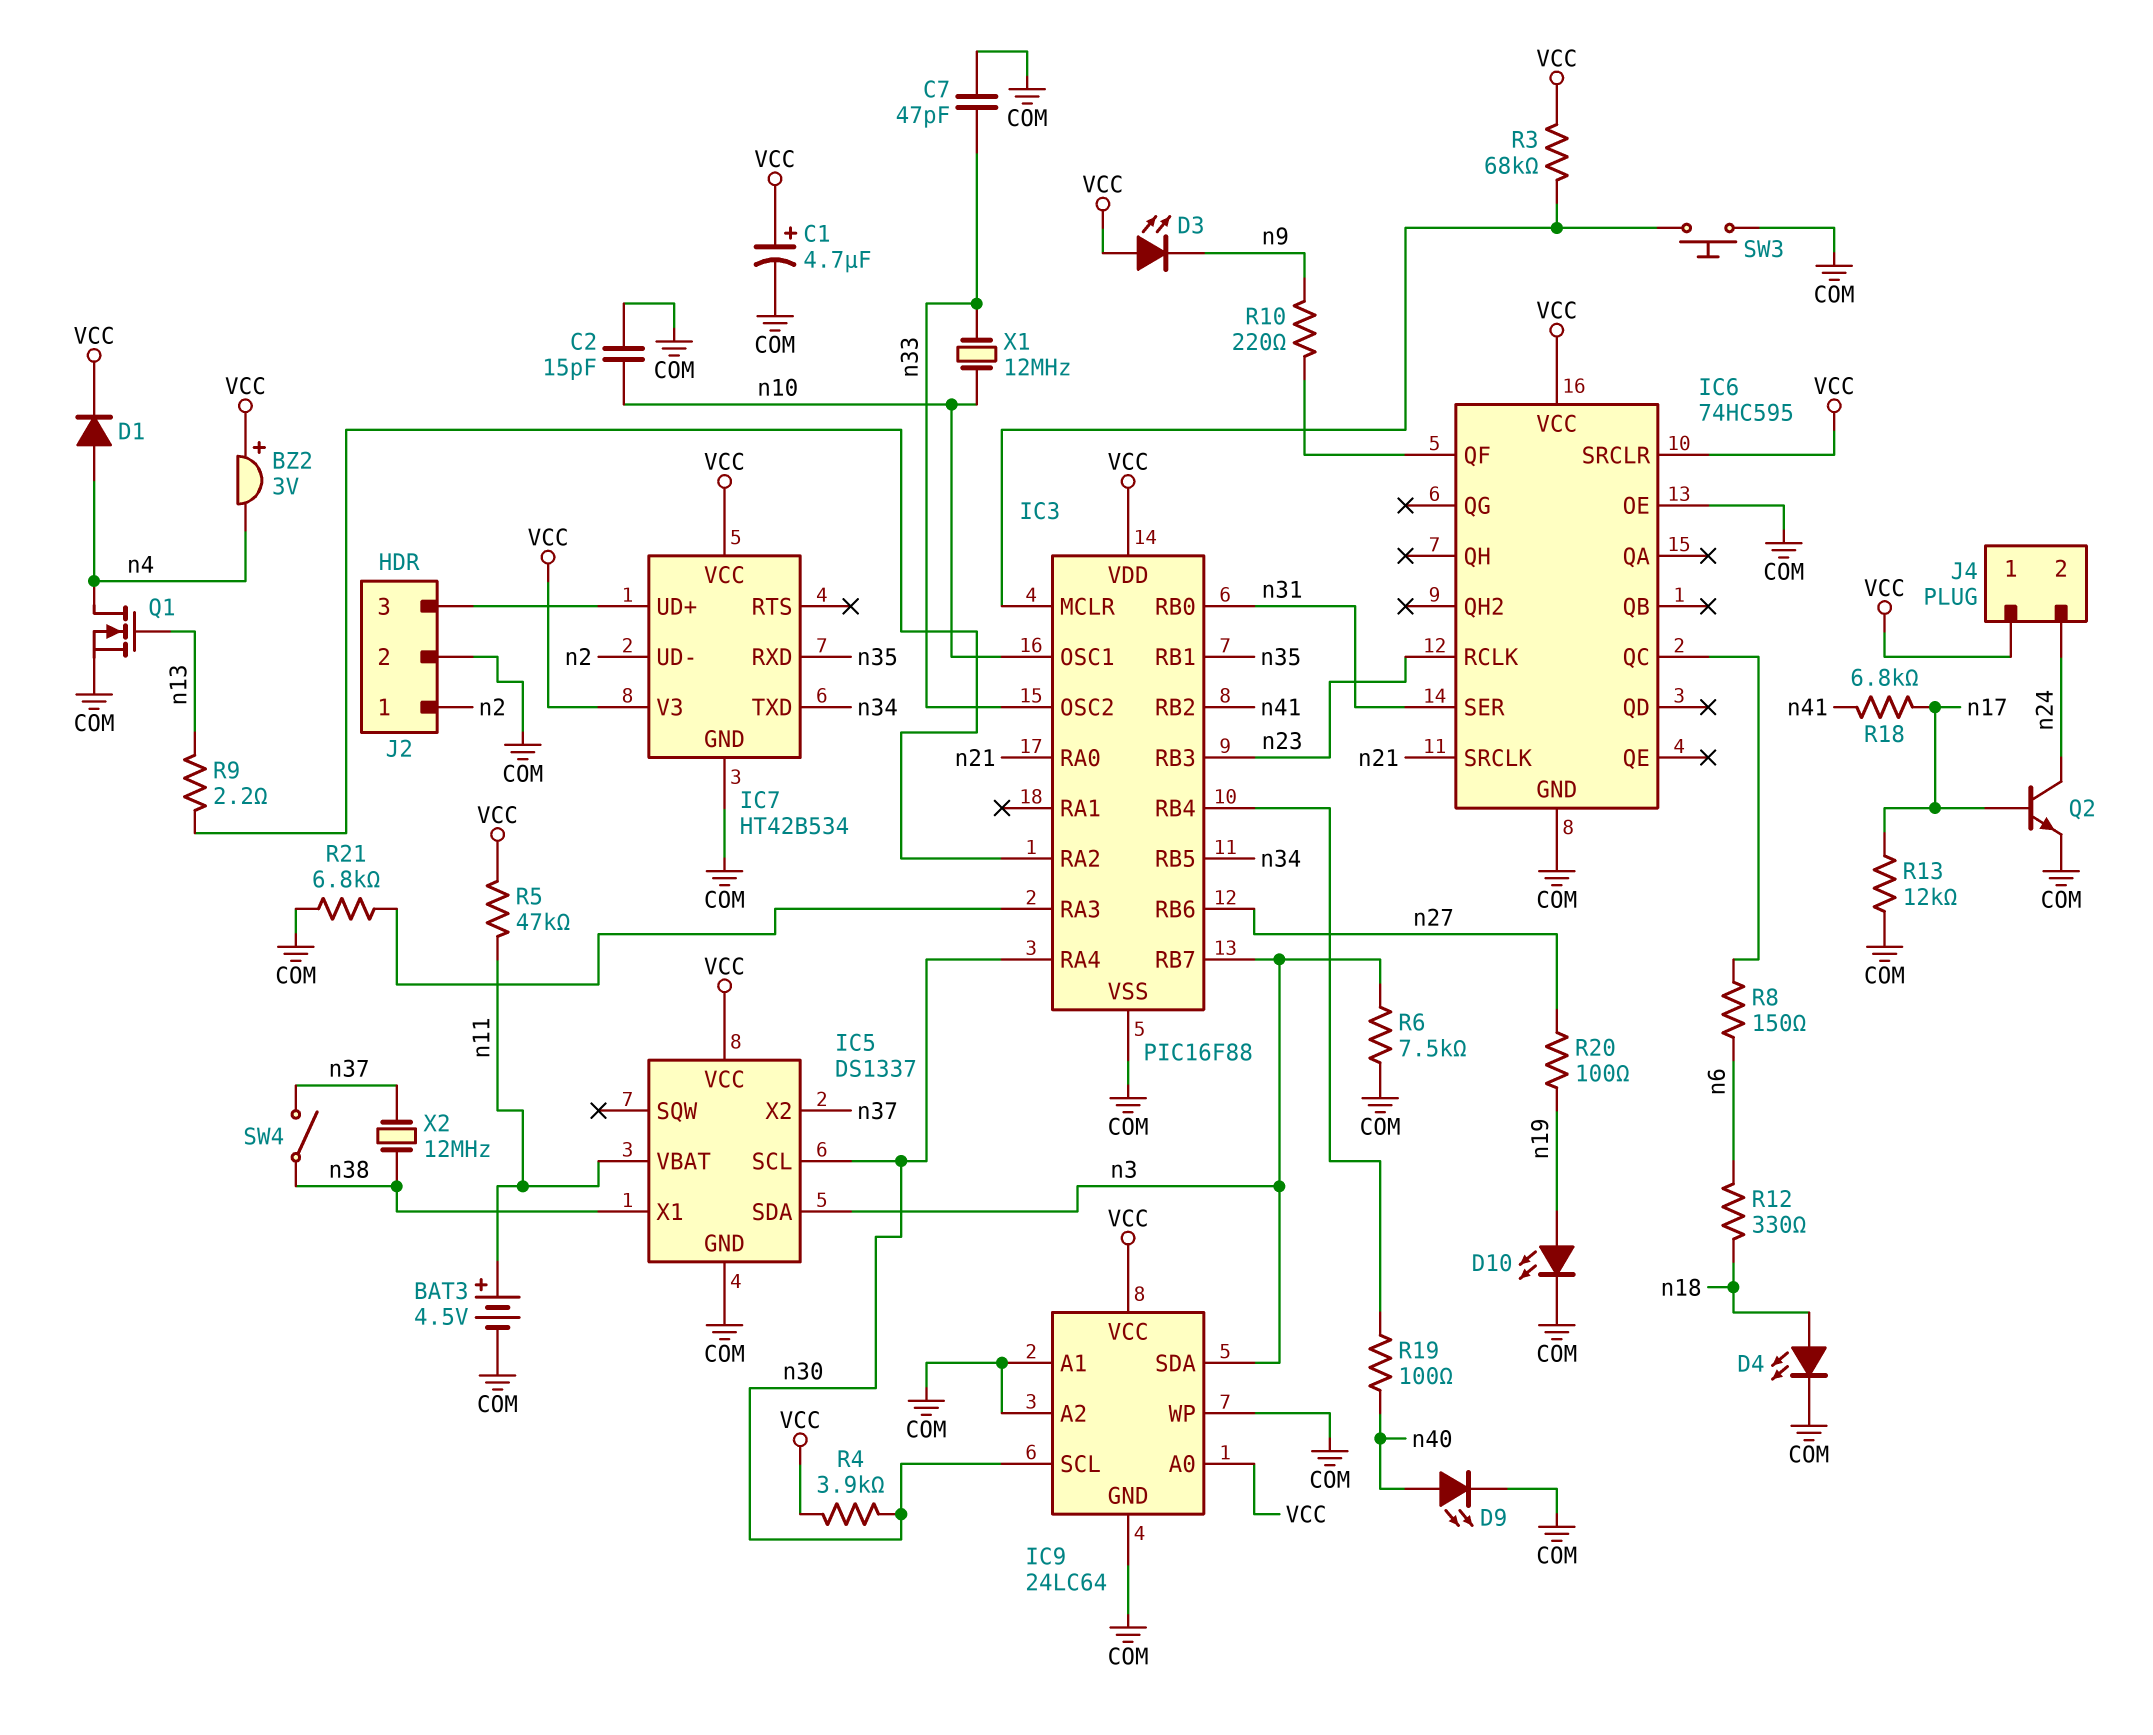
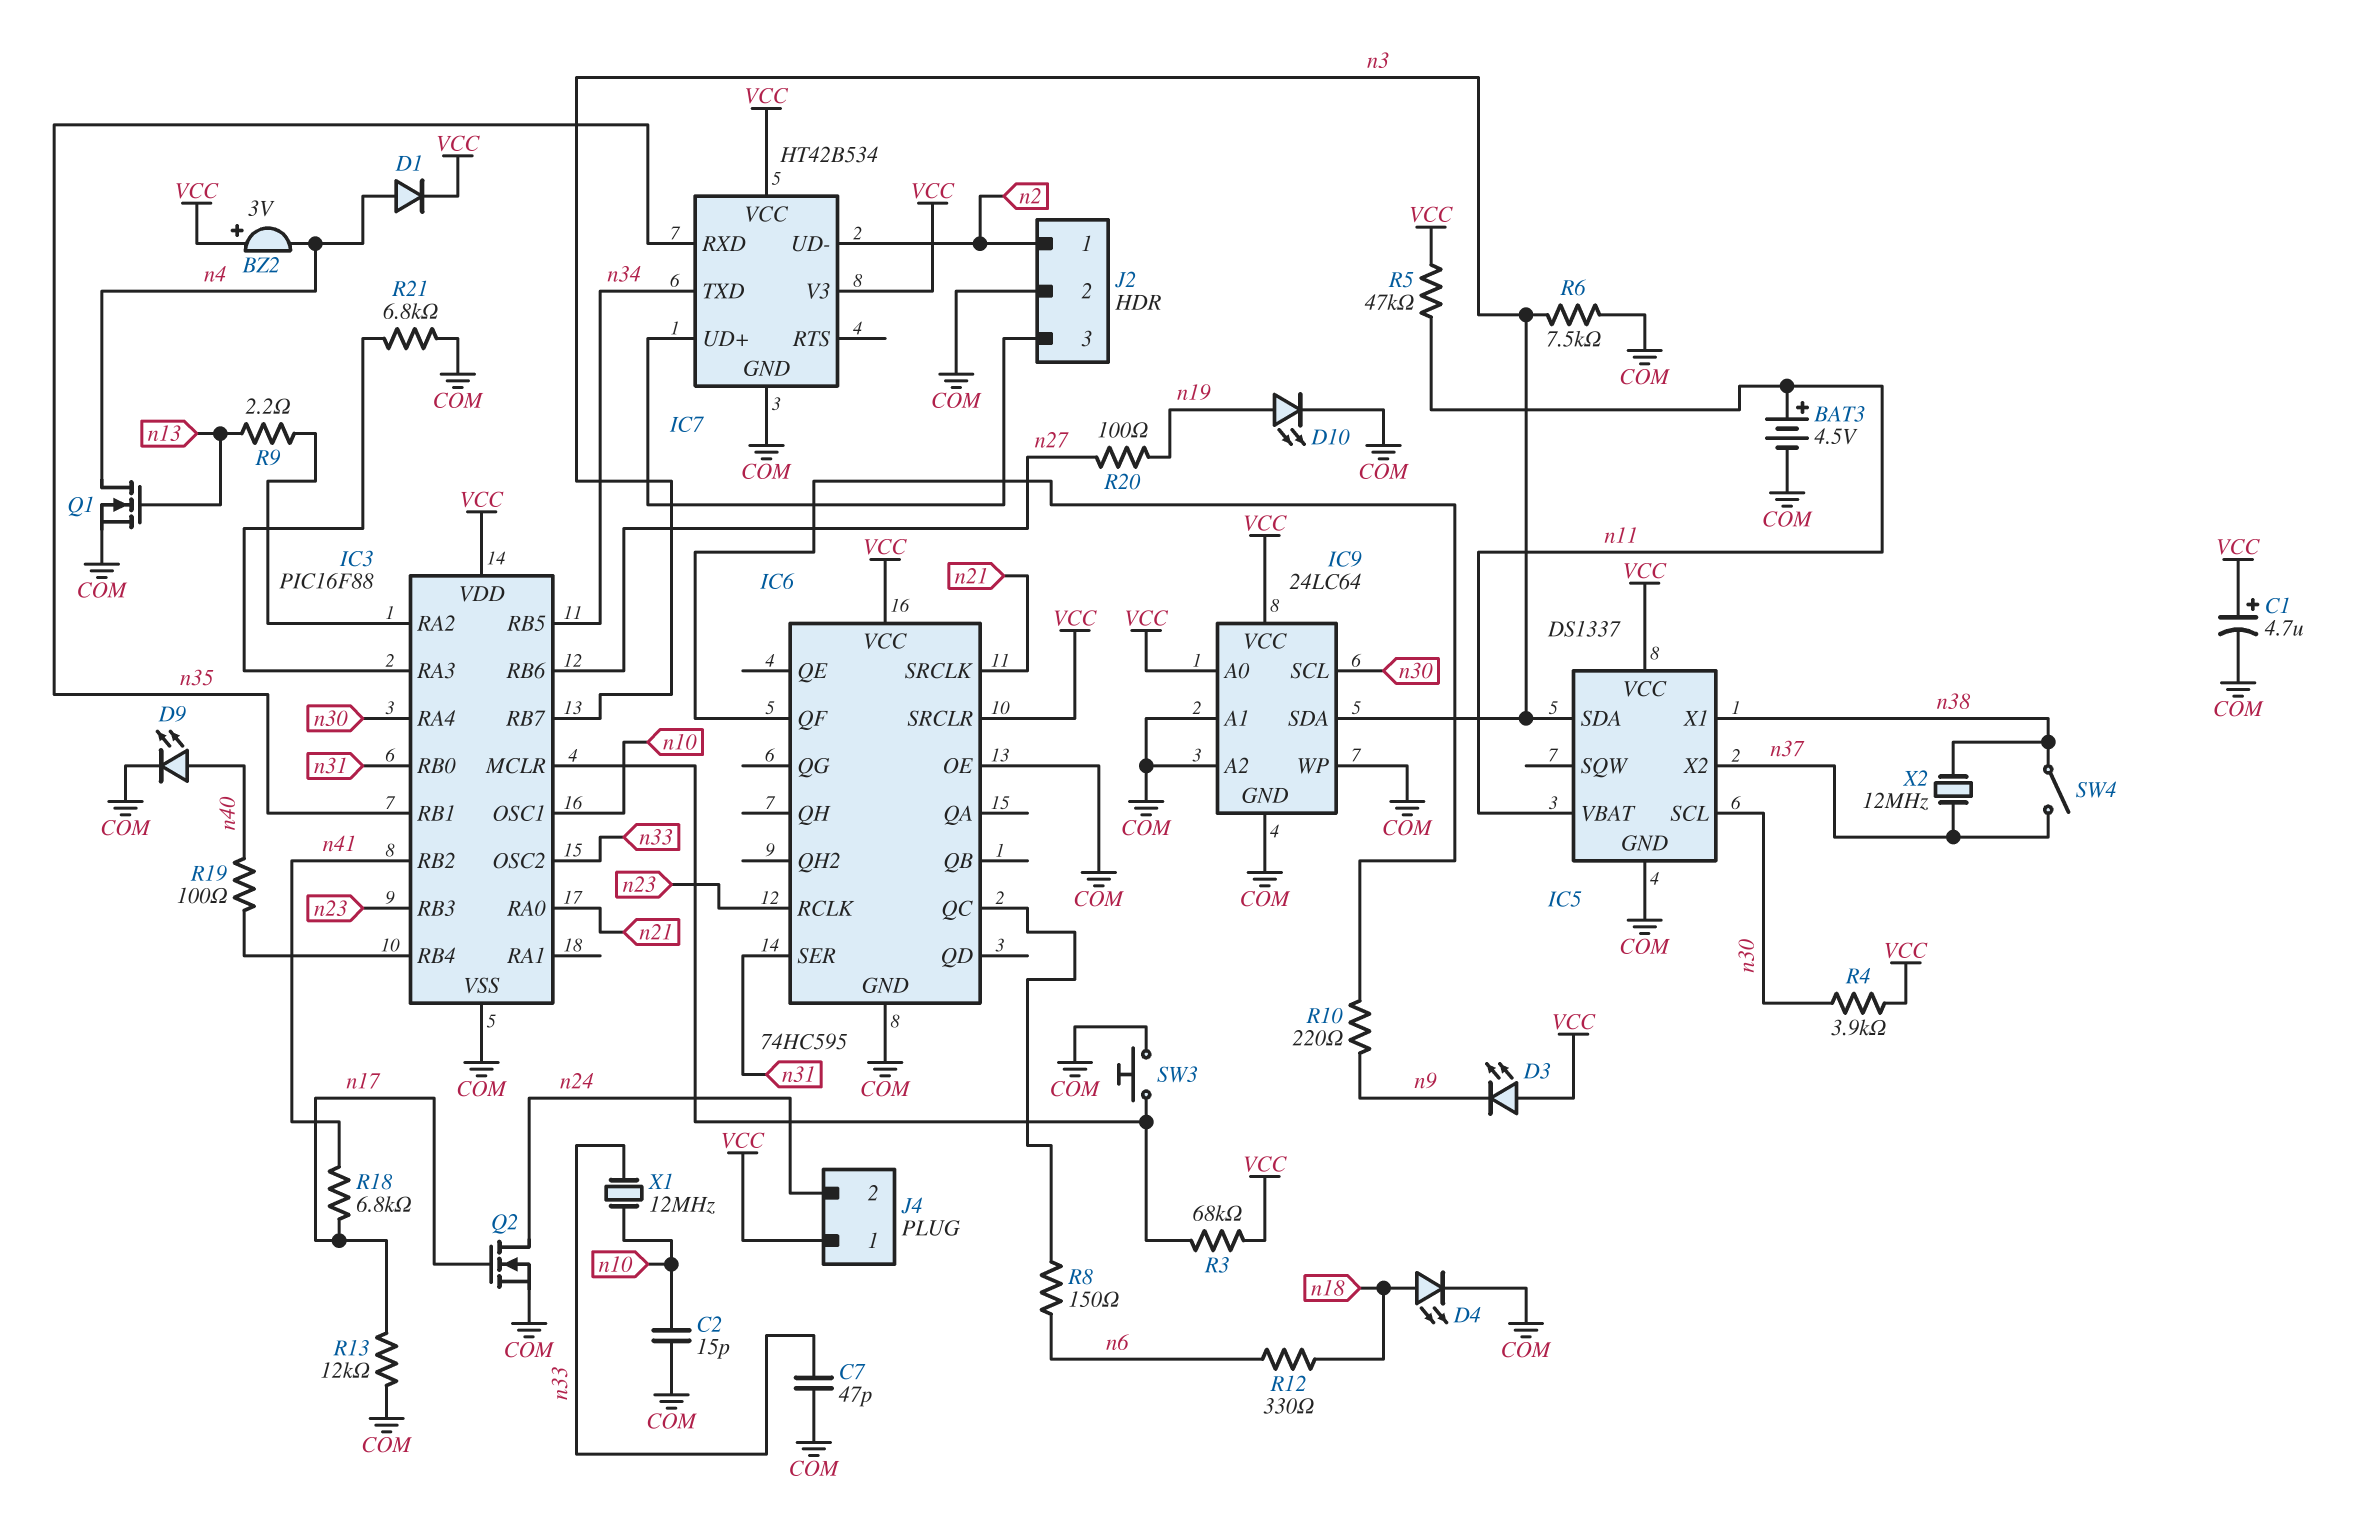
Q2: NPN (B n17, C n24, E COM) -> NMOS (G n17, D n24, S COM)

